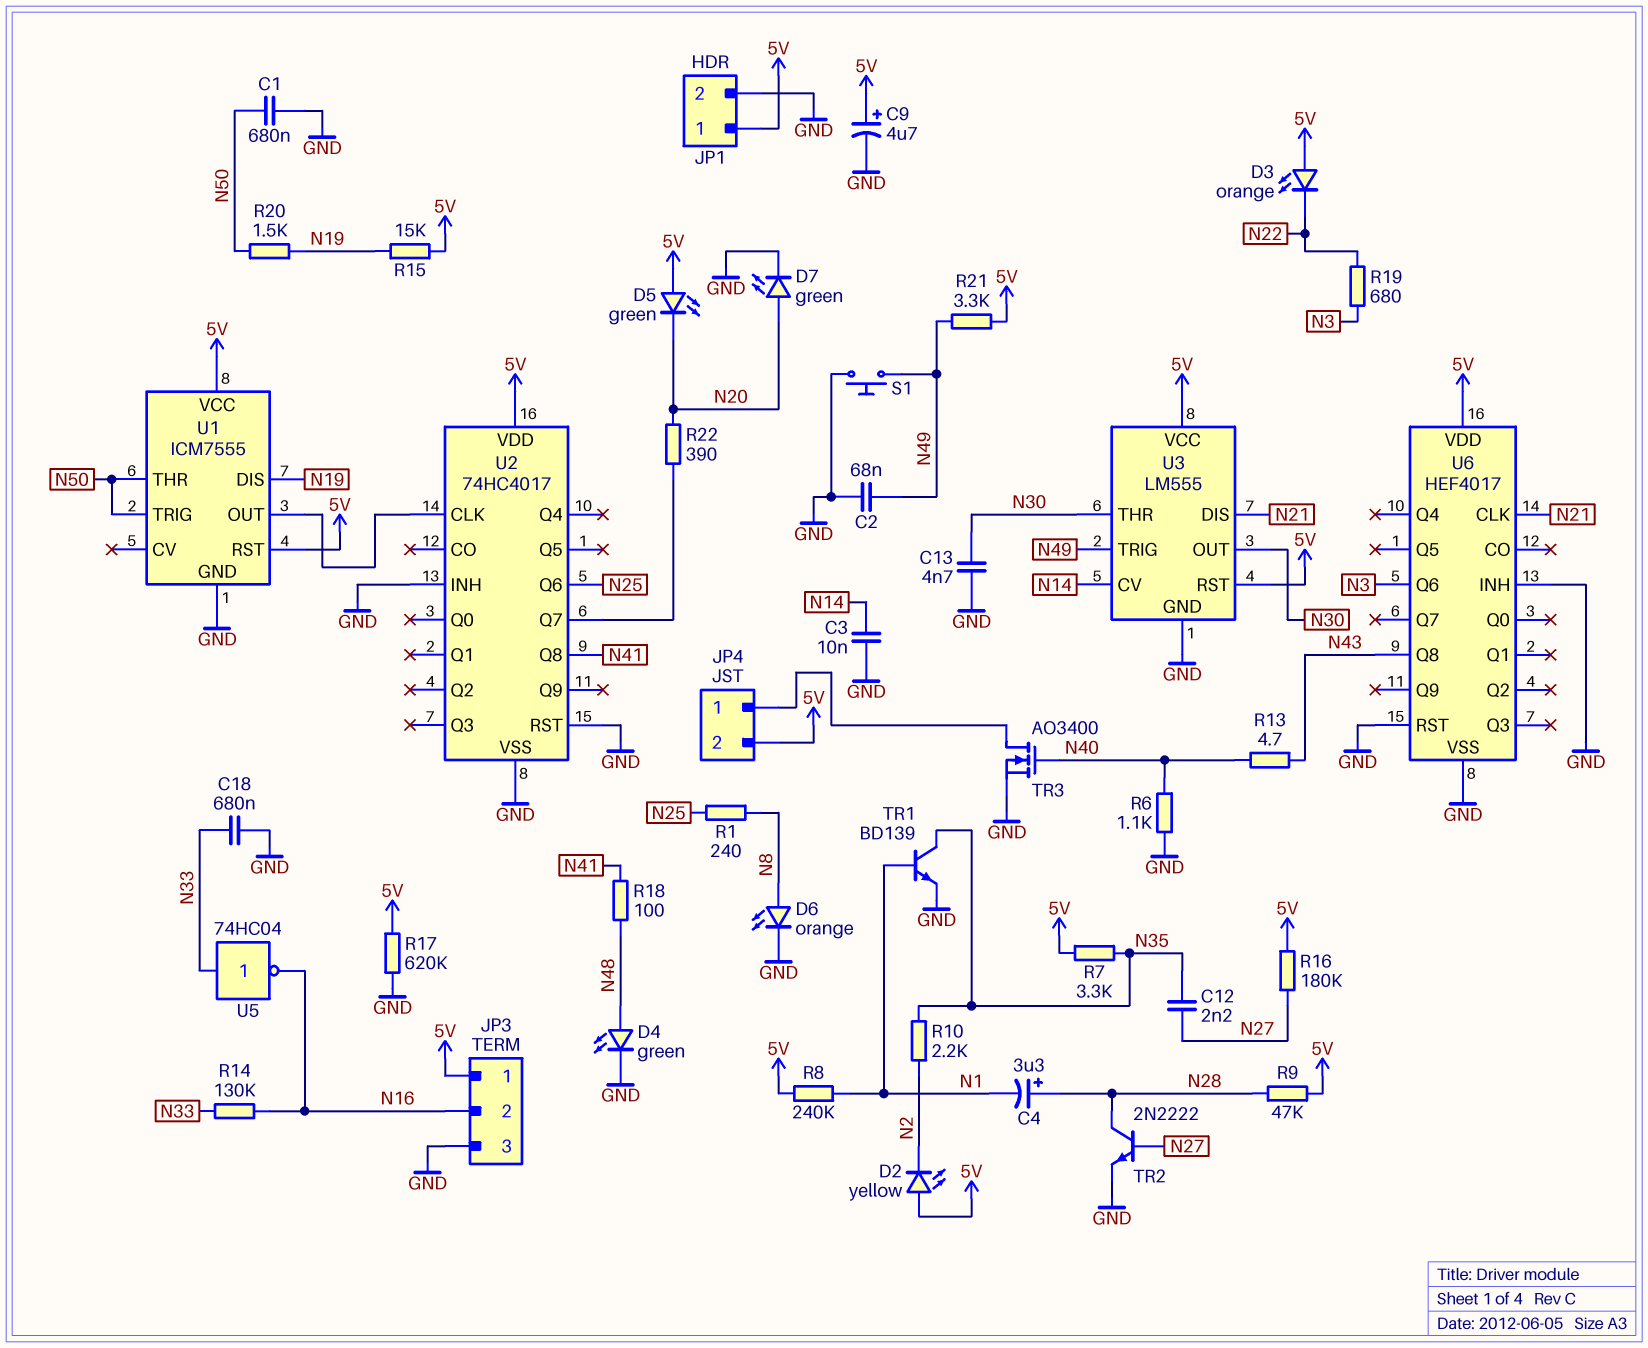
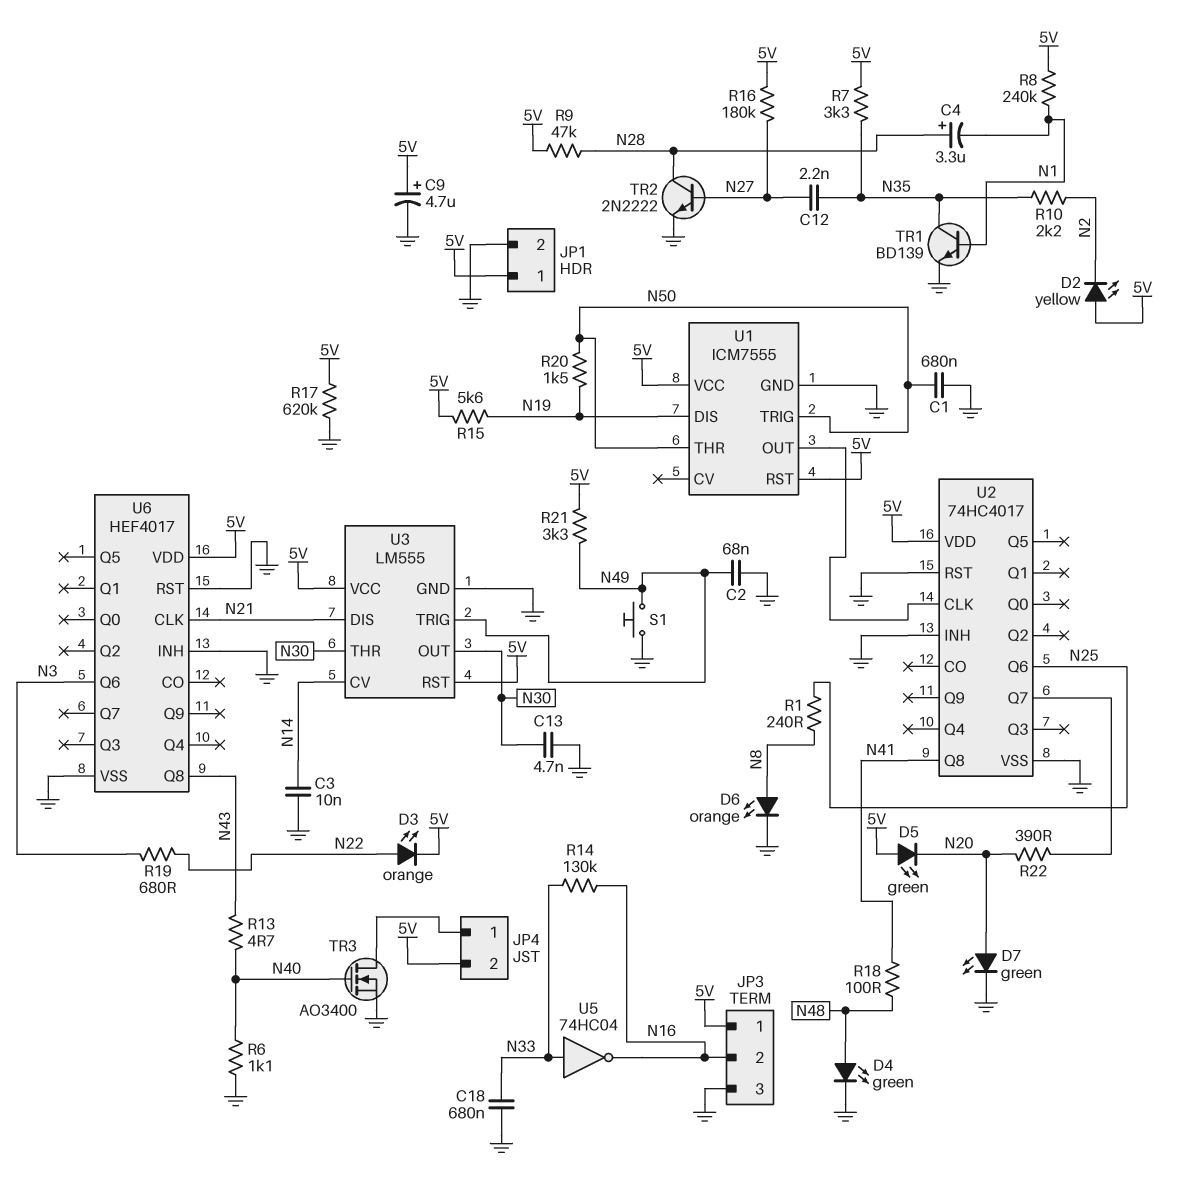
D3: LED orange (A 5V, K N22) -> LED orange (A N22, K 5V)
R15: 15k (5V, N19) -> 5.6k (5V, N19)

